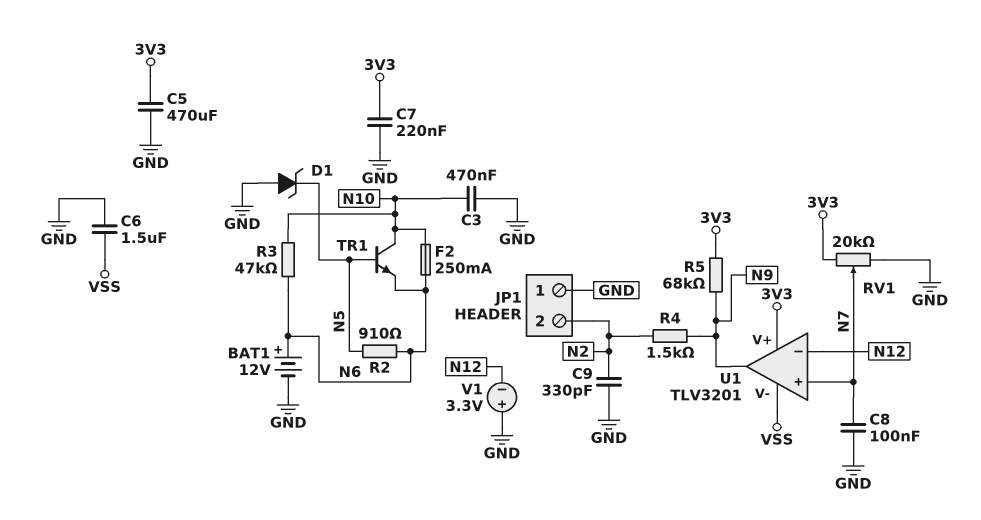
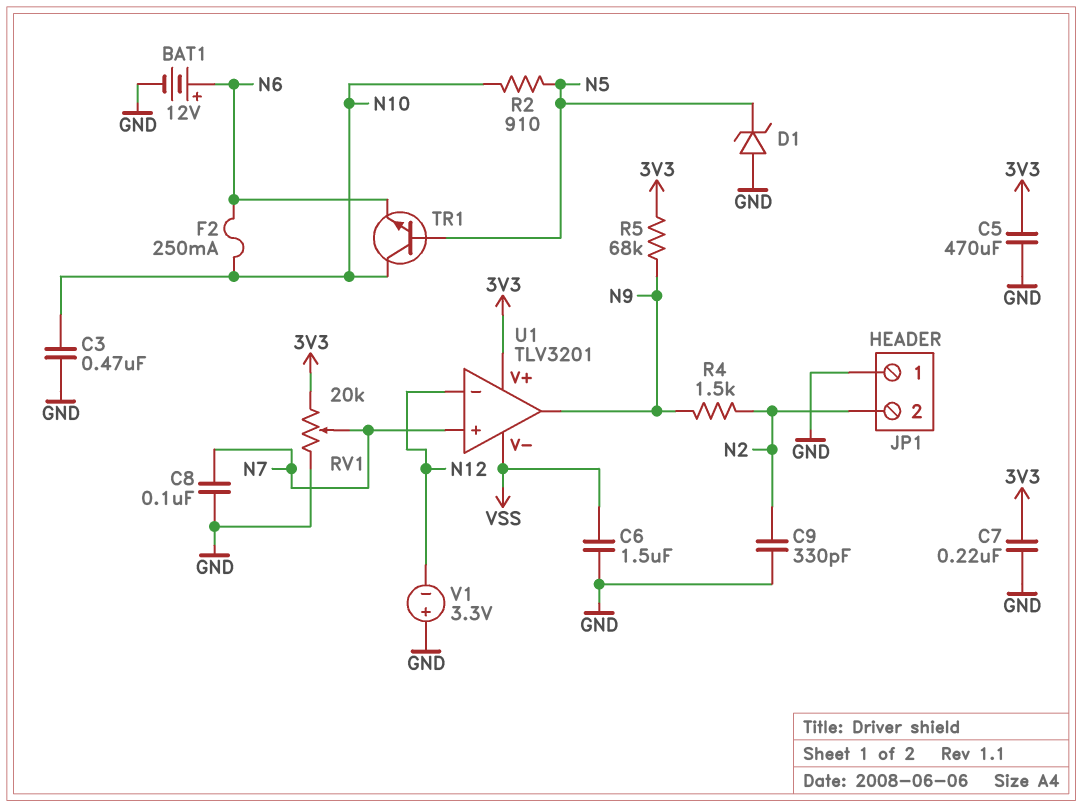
R2: 910 (N5, N6) -> 910 (N5, N10)
R3: 47k (N6, N10) -> none

